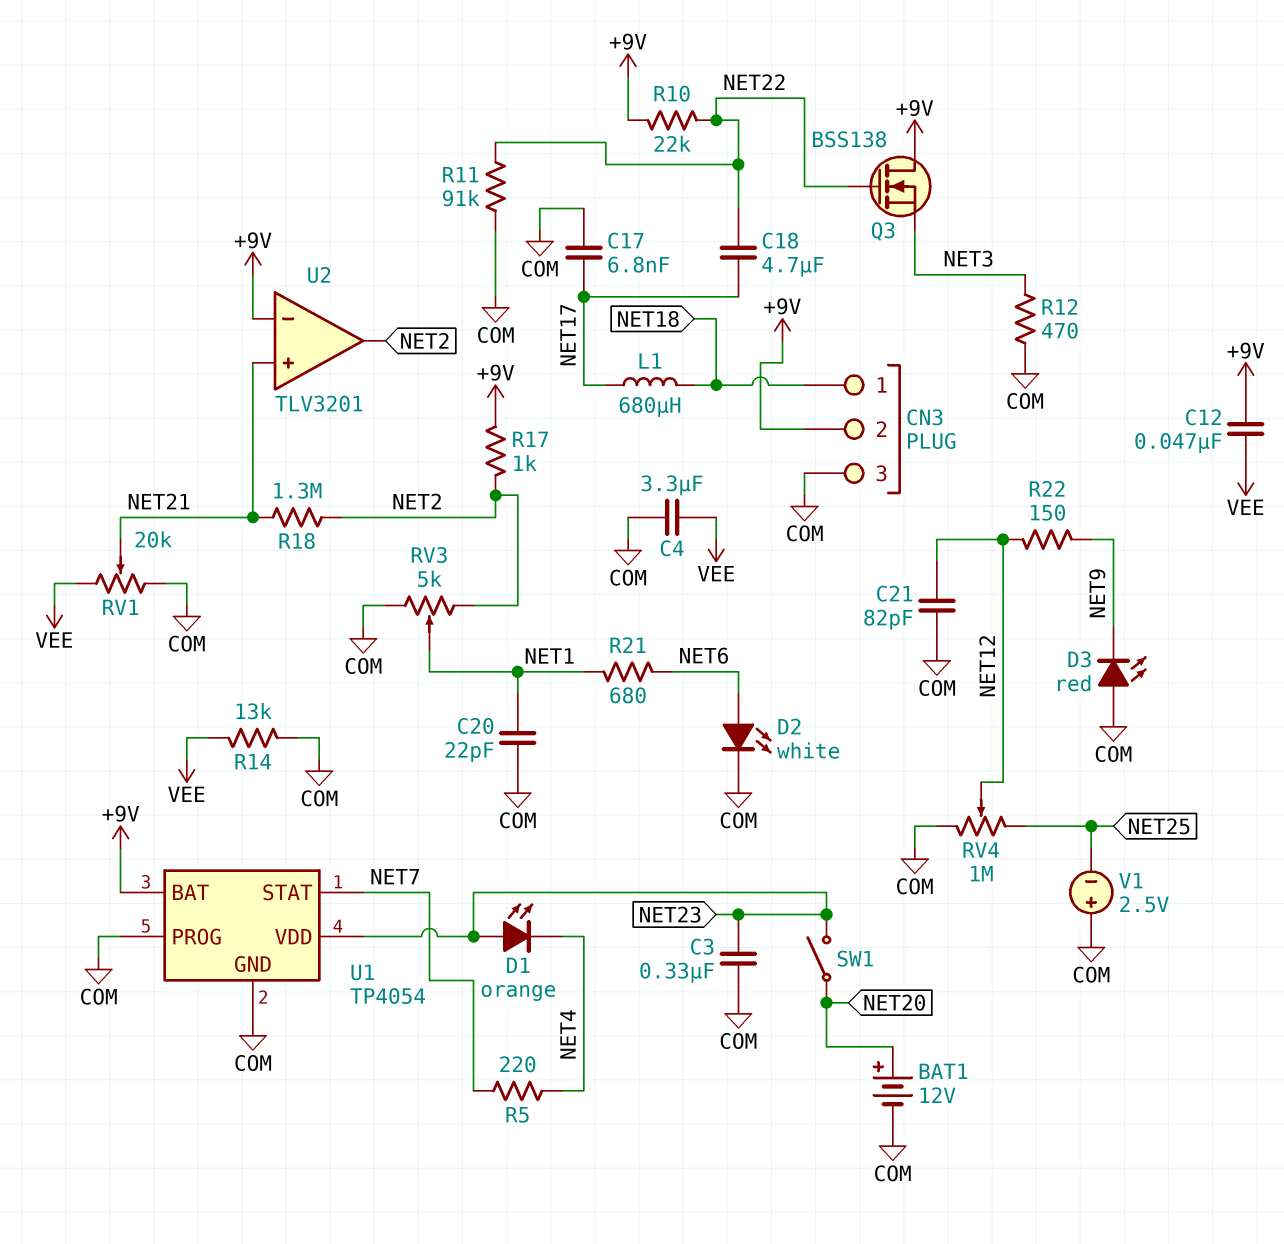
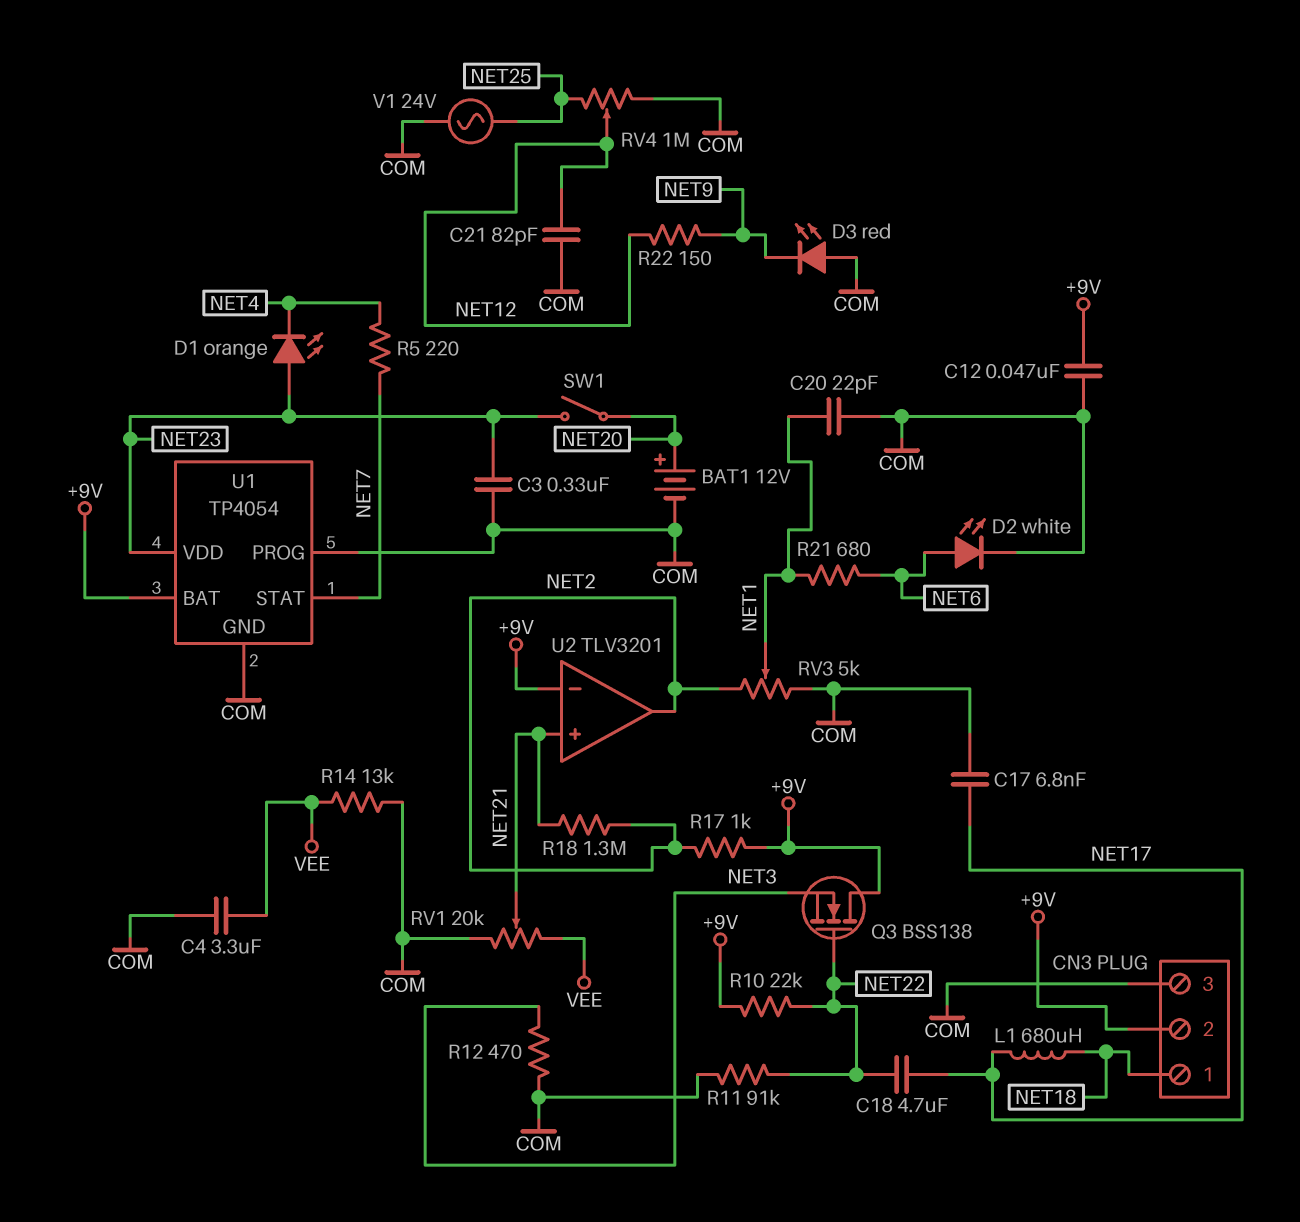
C12: 47nF (+9V, VEE) -> 47nF (+9V, COM)
V1: 2.5V (plus COM, minus NET25) -> AC 24V (COM, NET25)

